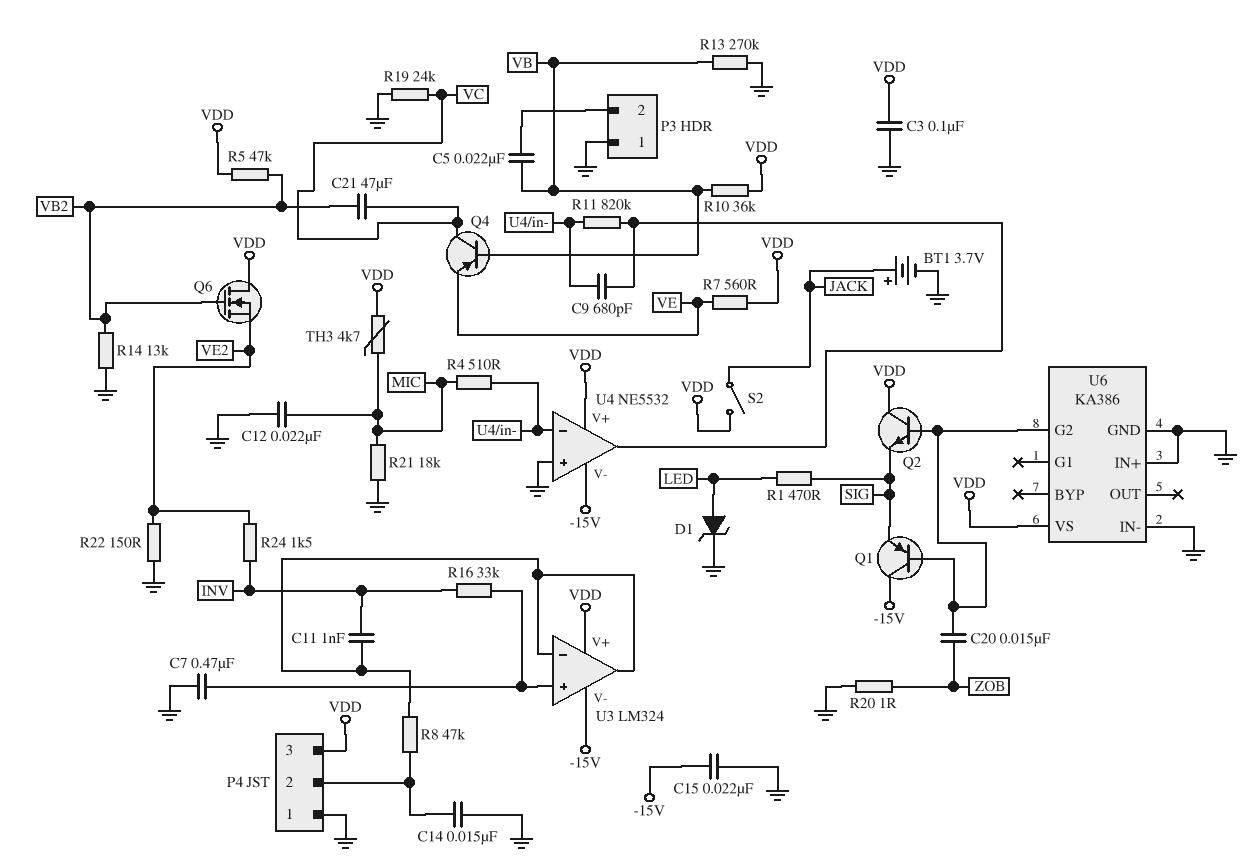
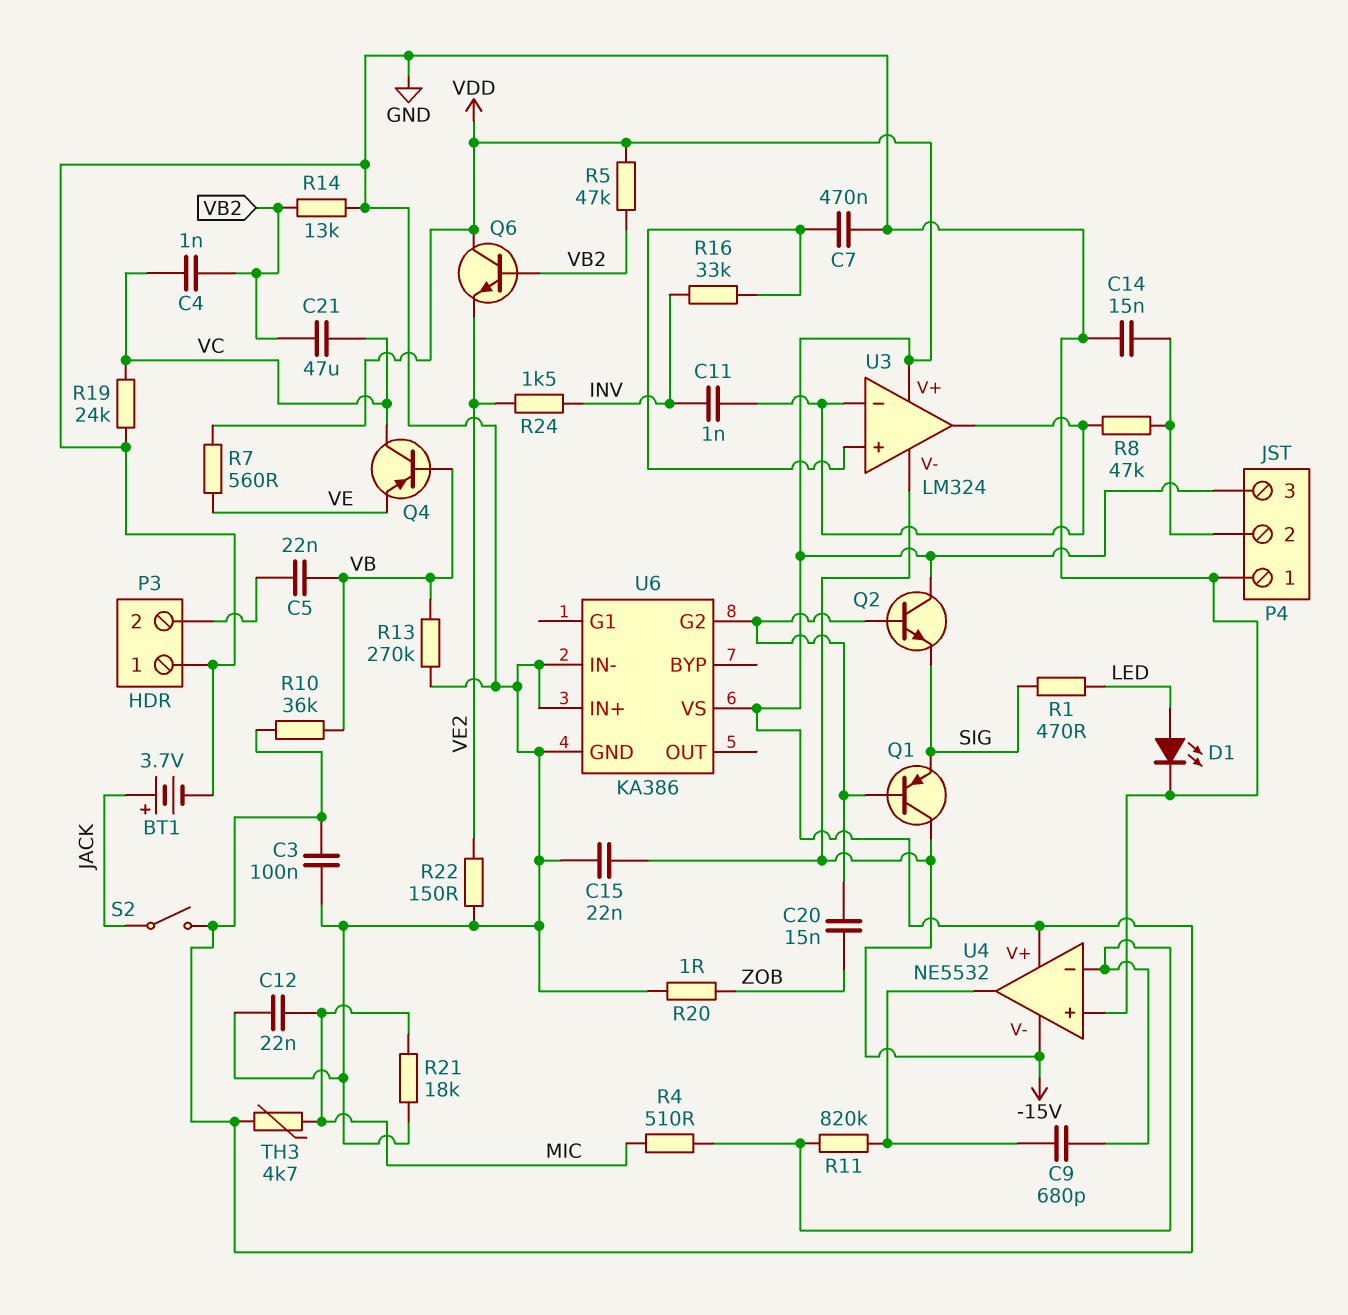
C4: none -> 1nF (VB2, VC)
D1: zener (A LED, K GND) -> LED (A LED, K GND)
Q6: NMOS (G VB2, D VDD, S VE2) -> NPN (B VB2, C VDD, E VE2)

